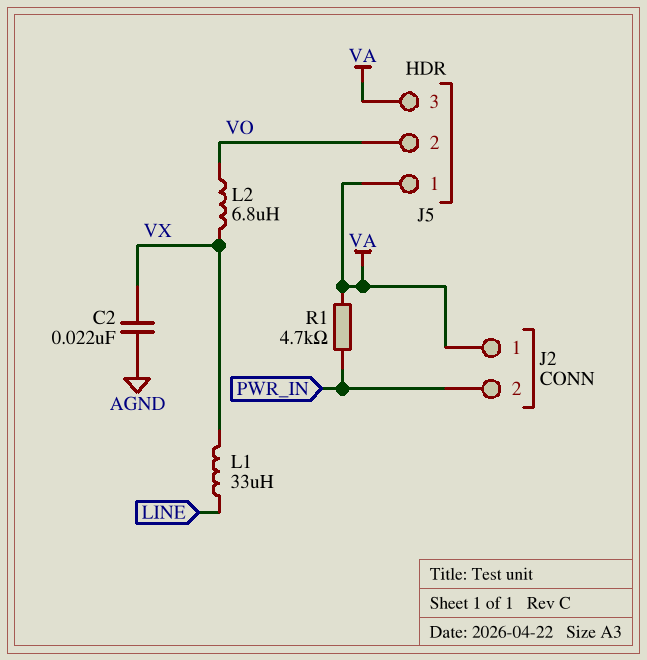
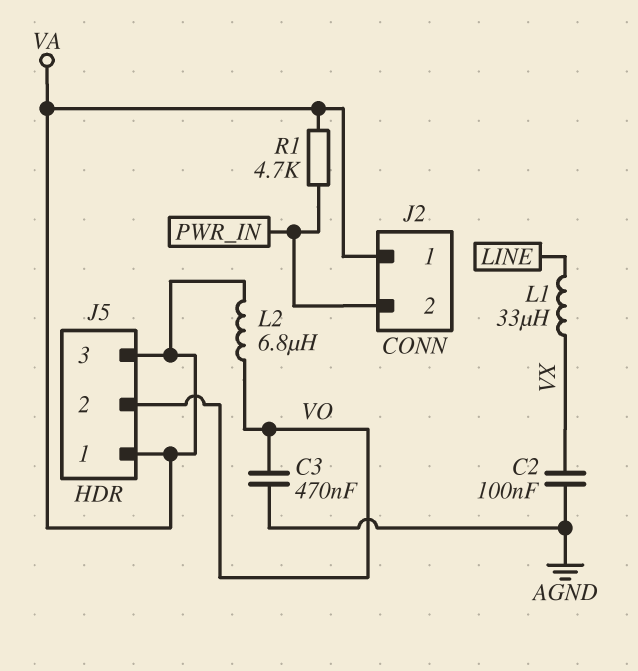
C2: 22nF (AGND, VX) -> 100nF (AGND, VX)
C3: none -> 470nF (AGND, VO)
L2: 6.8uH (VO, VX) -> 6.8uH (VA, VO)

